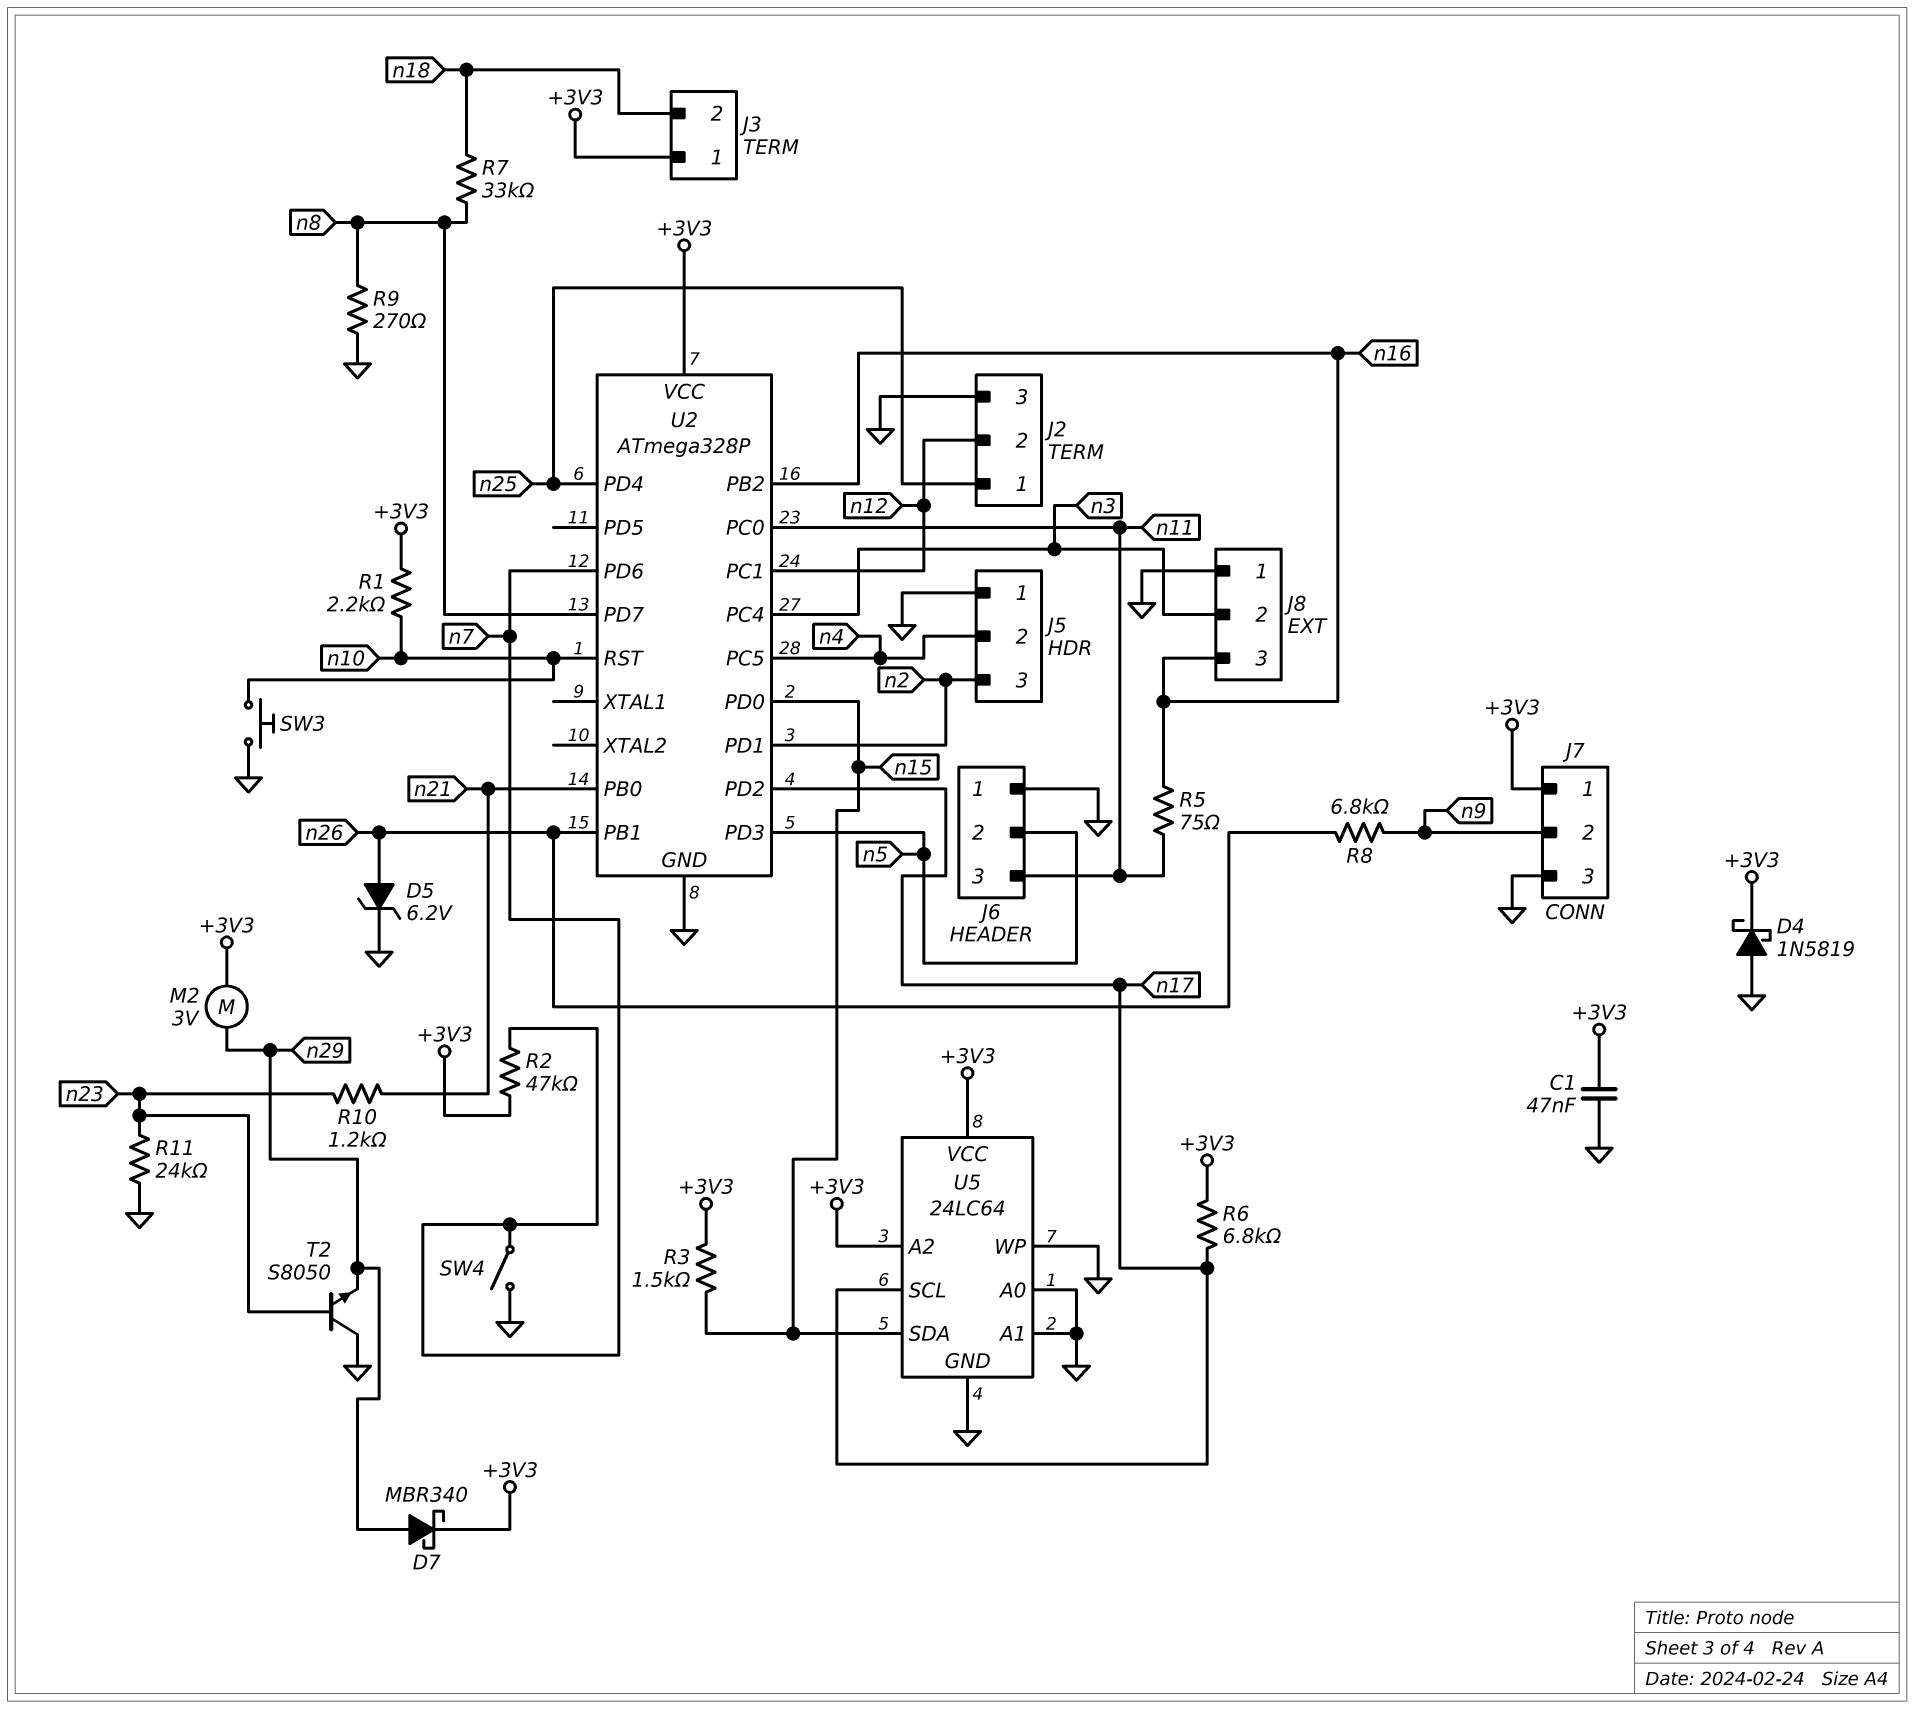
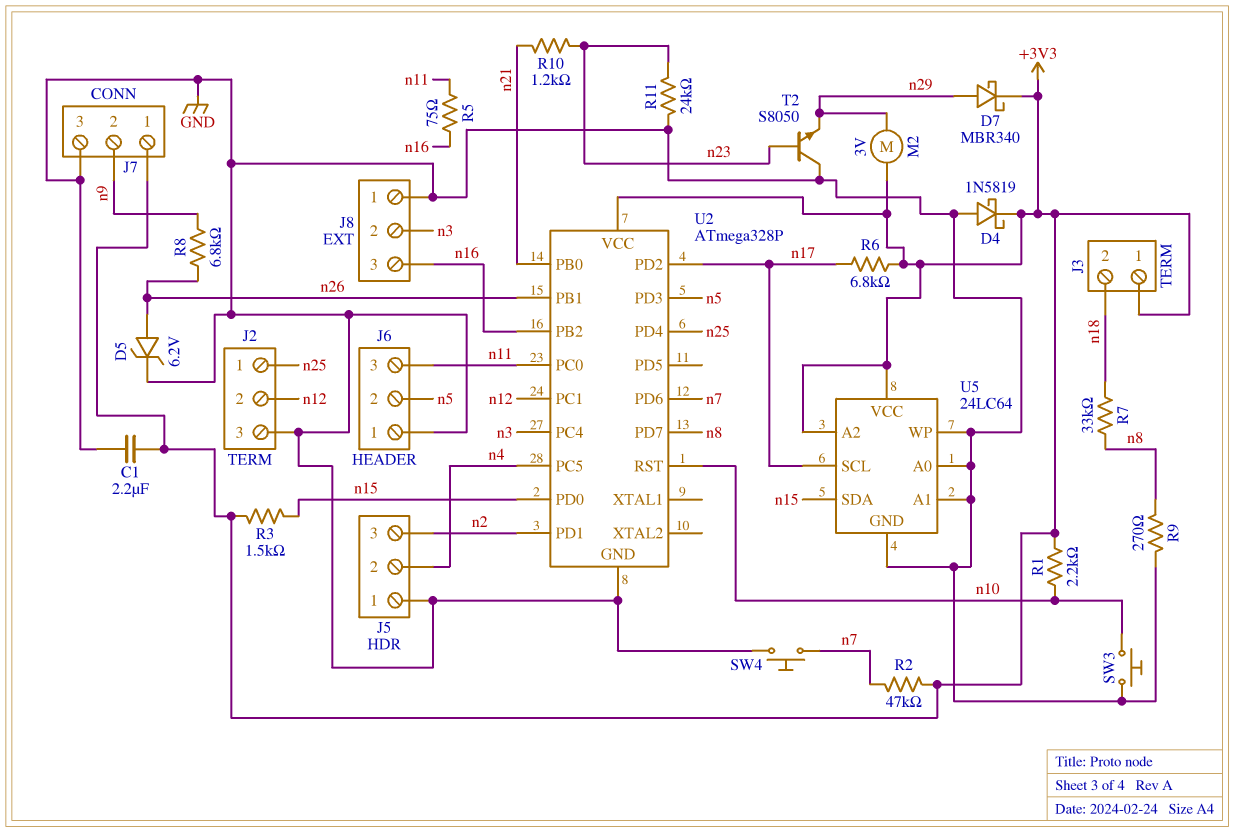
C1: 47nF (+3V3, GND) -> 2.2uF (+3V3, GND)
SW4: switch (GND, n7) -> button (GND, n7)

